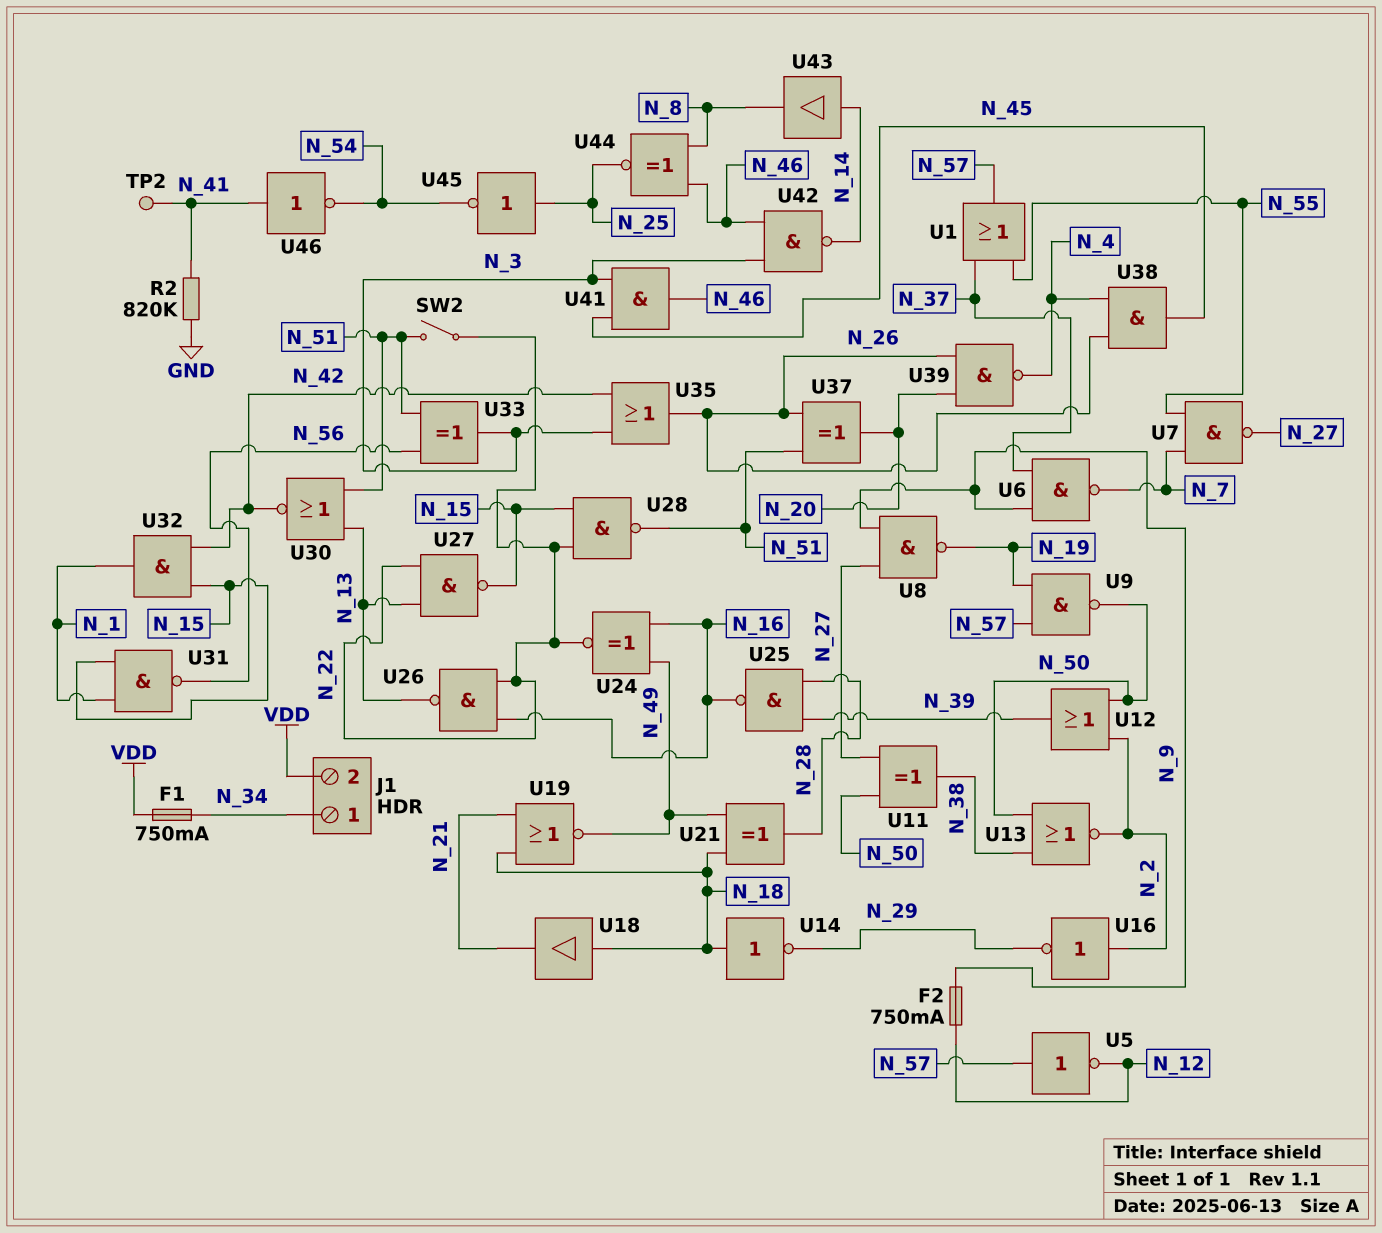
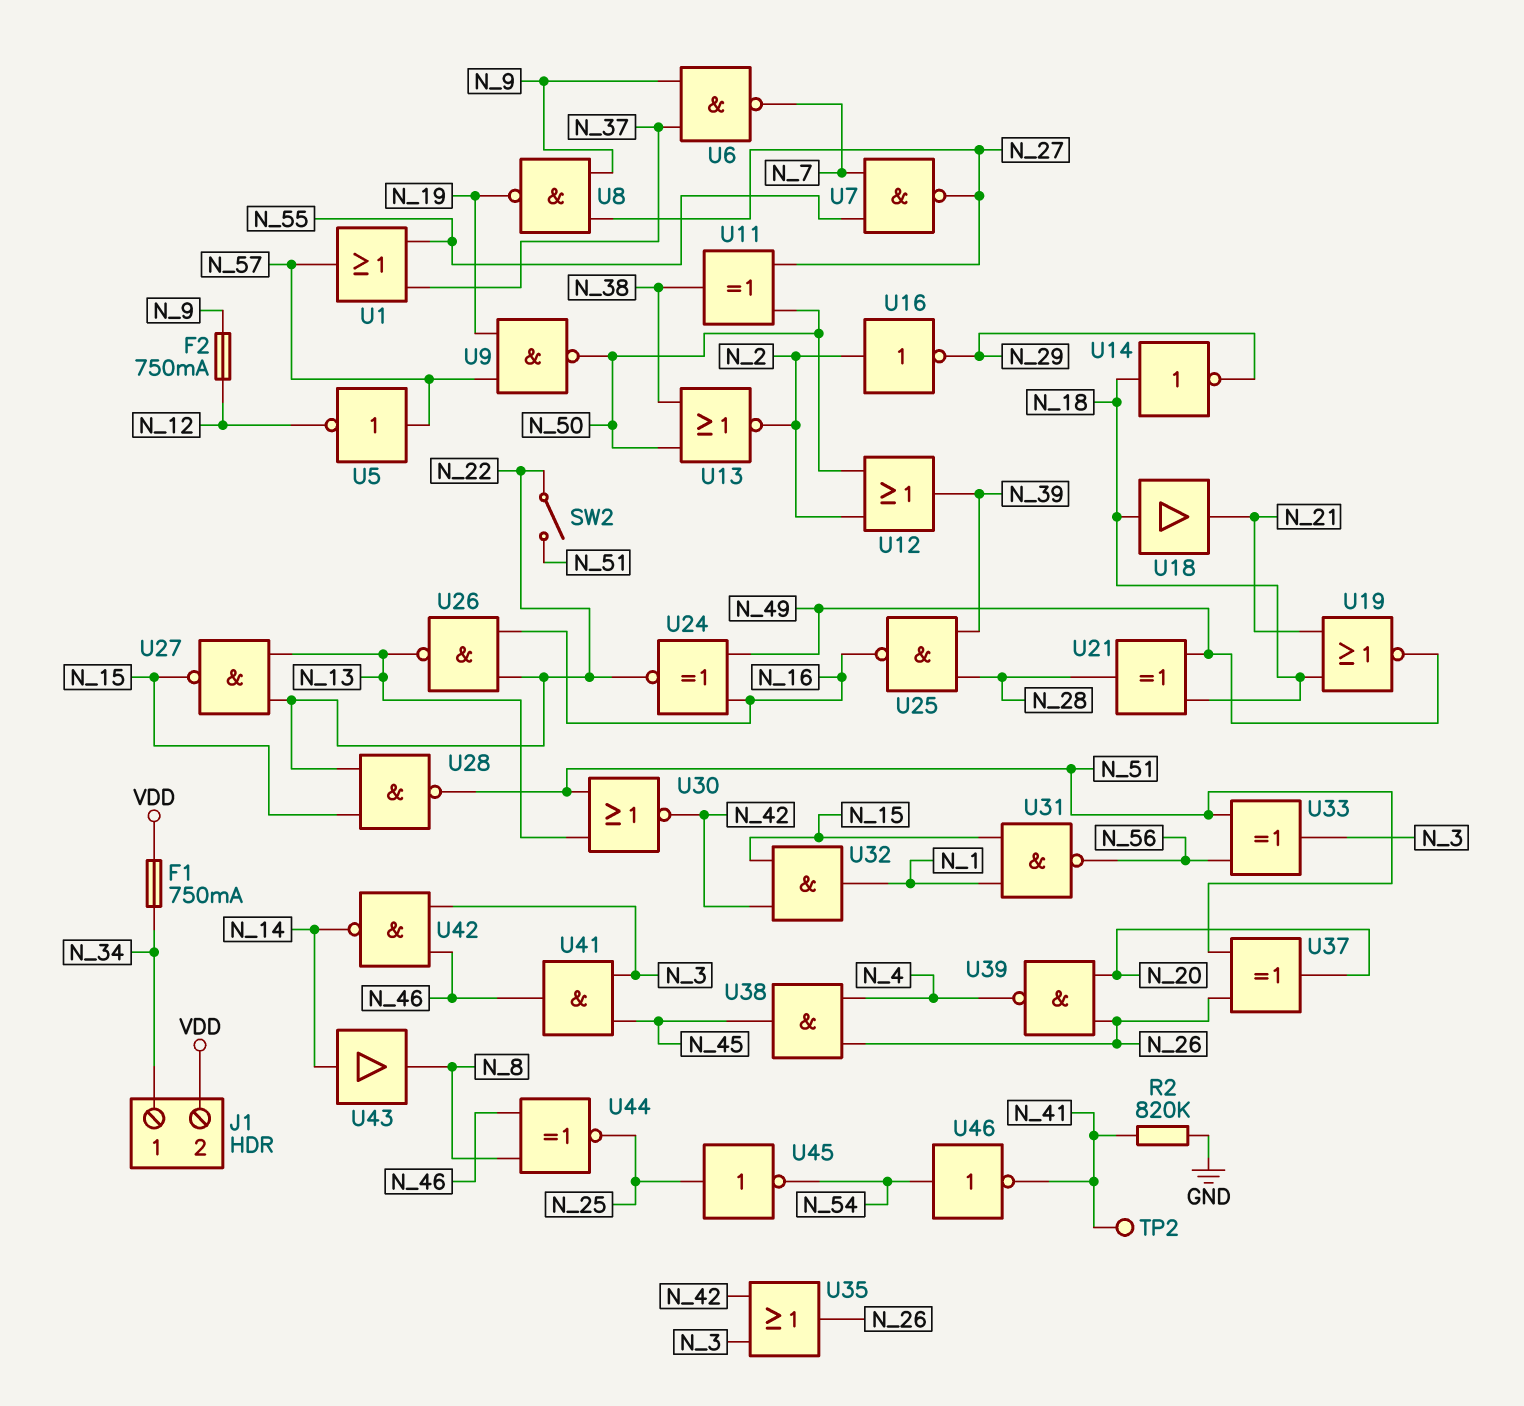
U46: NOT (in N_41, out N_54) -> NOT (in N_54, out N_41)

